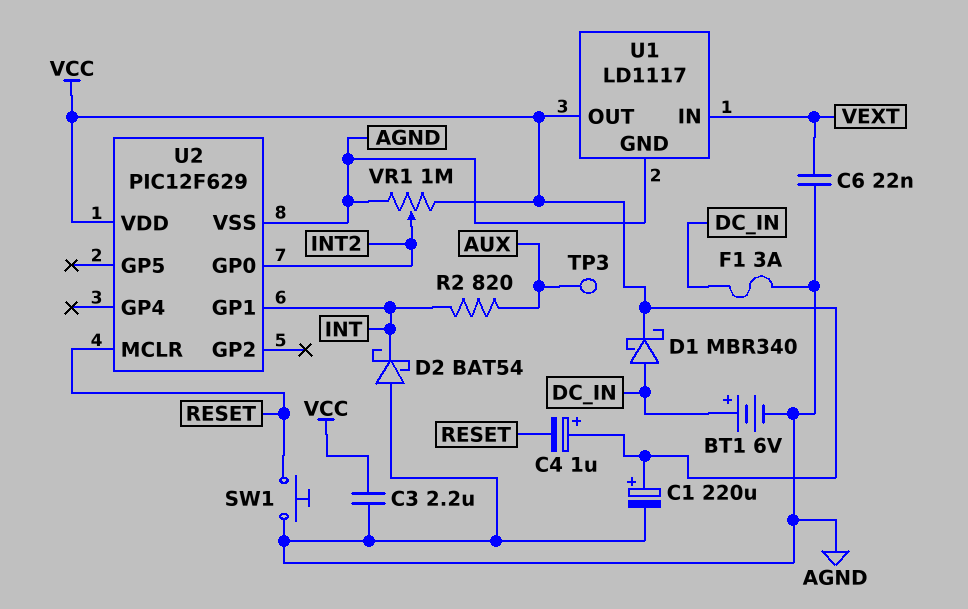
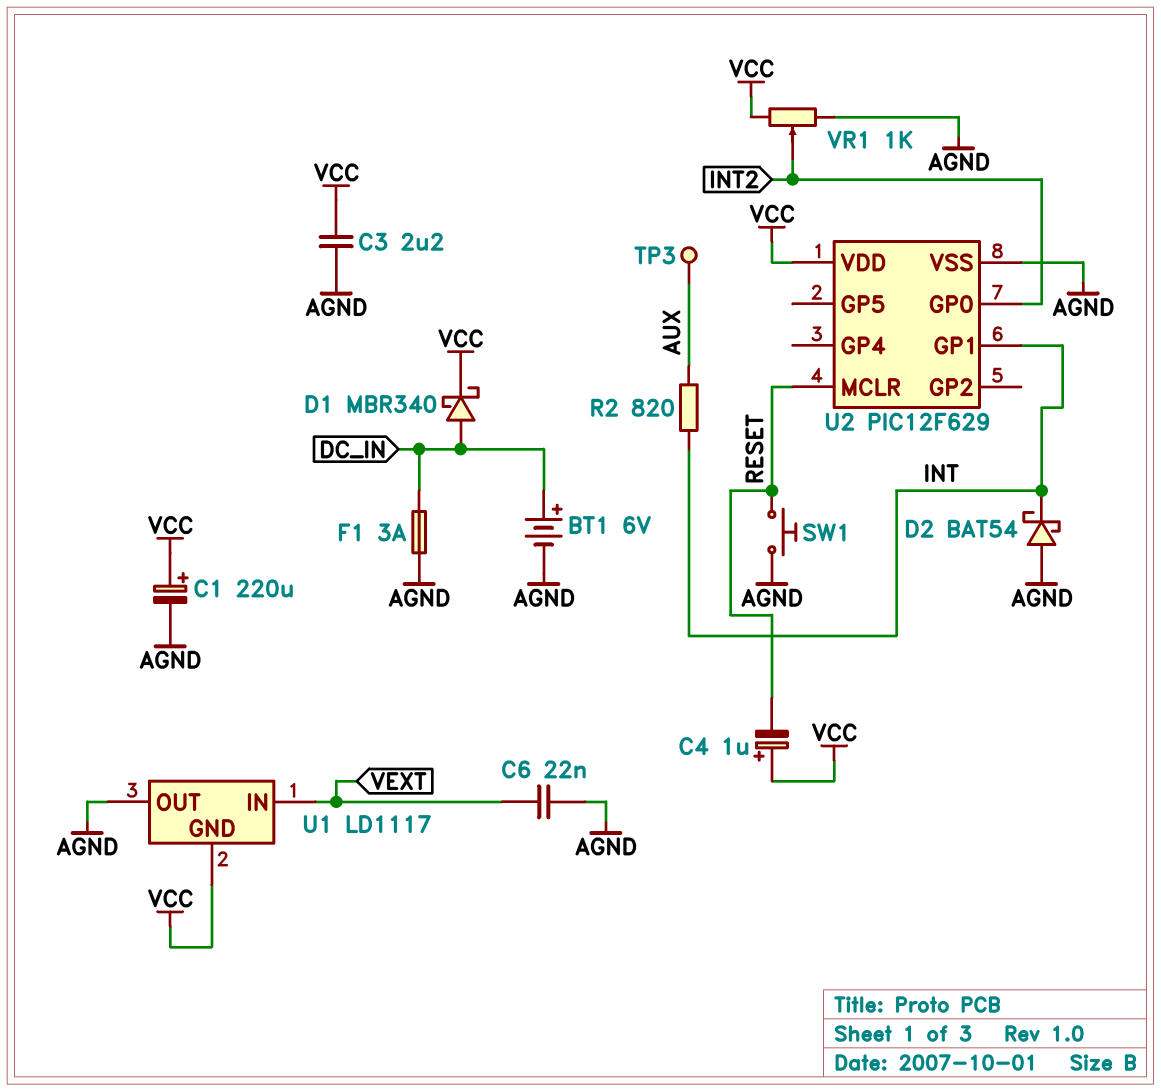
U1 pin GND: AGND -> VCC
U1 pin OUT: VCC -> AGND
VR1: 1M (AGND, VCC, wiper INT2) -> 1k (AGND, VCC, wiper INT2)

